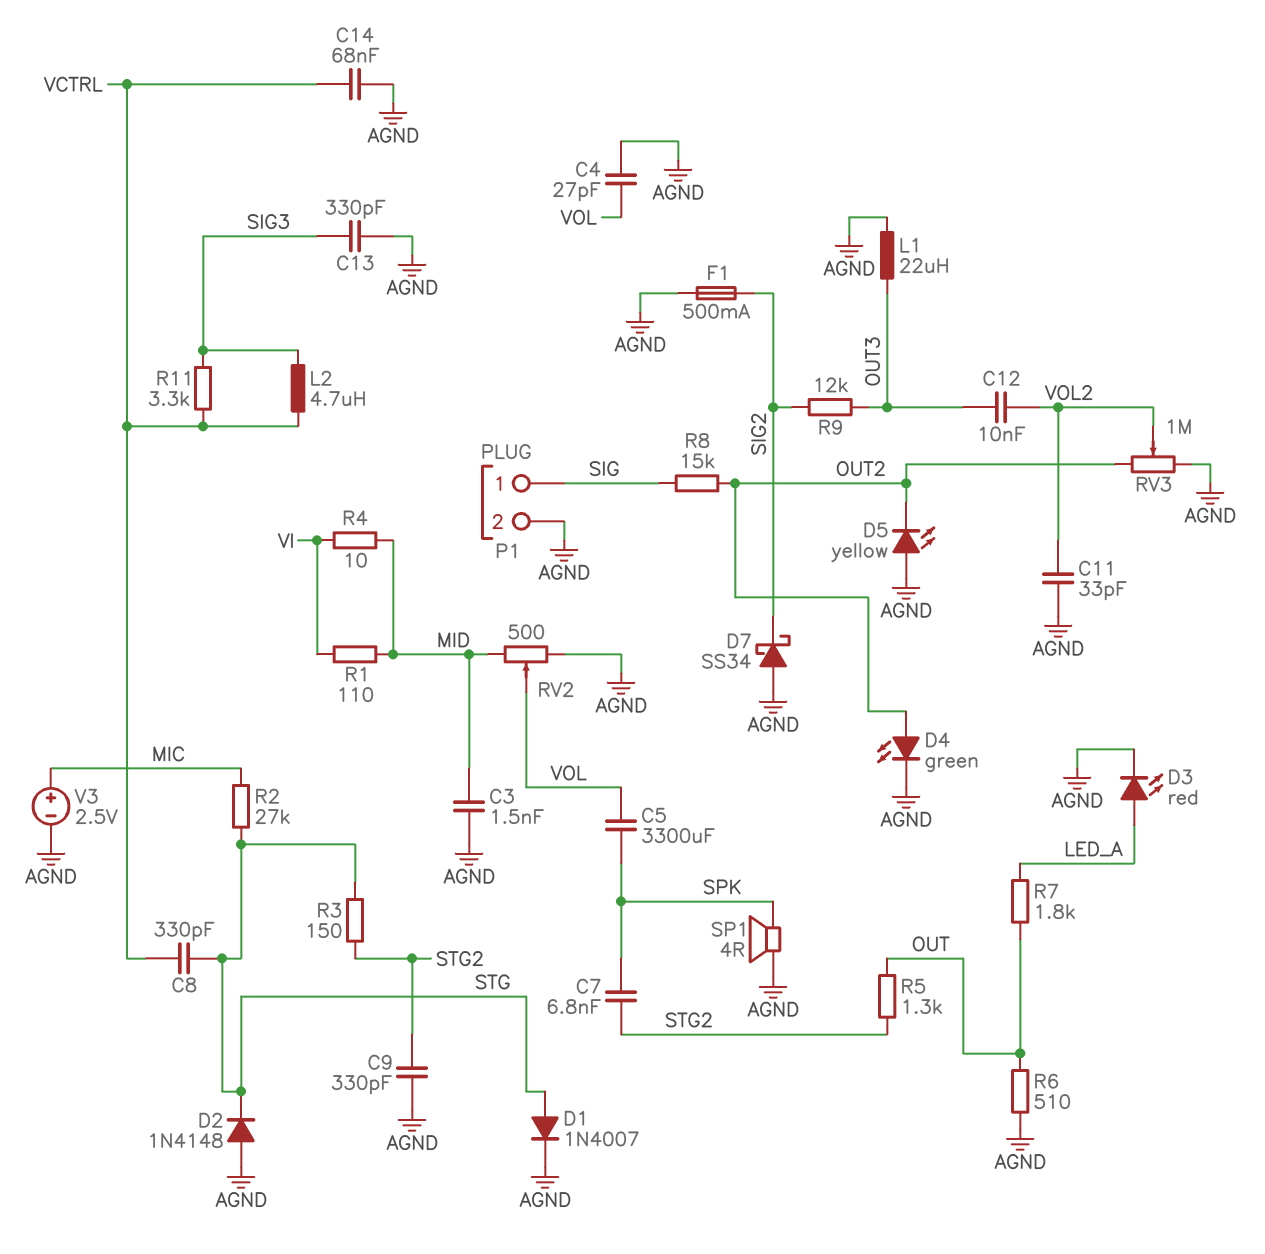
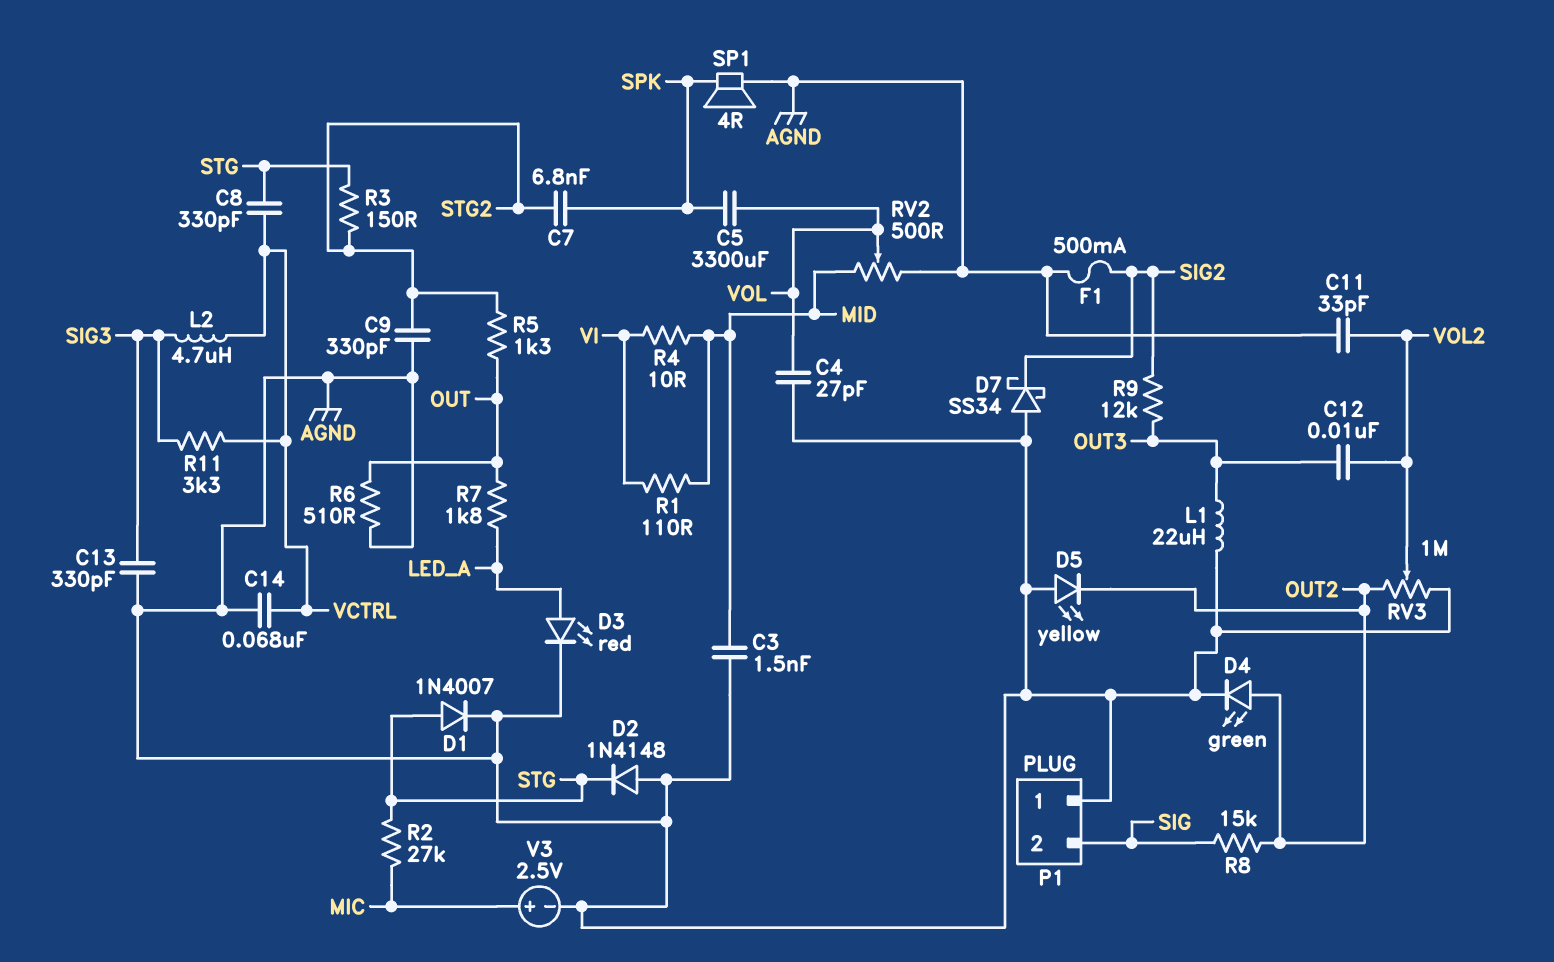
P1 pin 1: SIG -> AGND
P1 pin 2: AGND -> SIG

